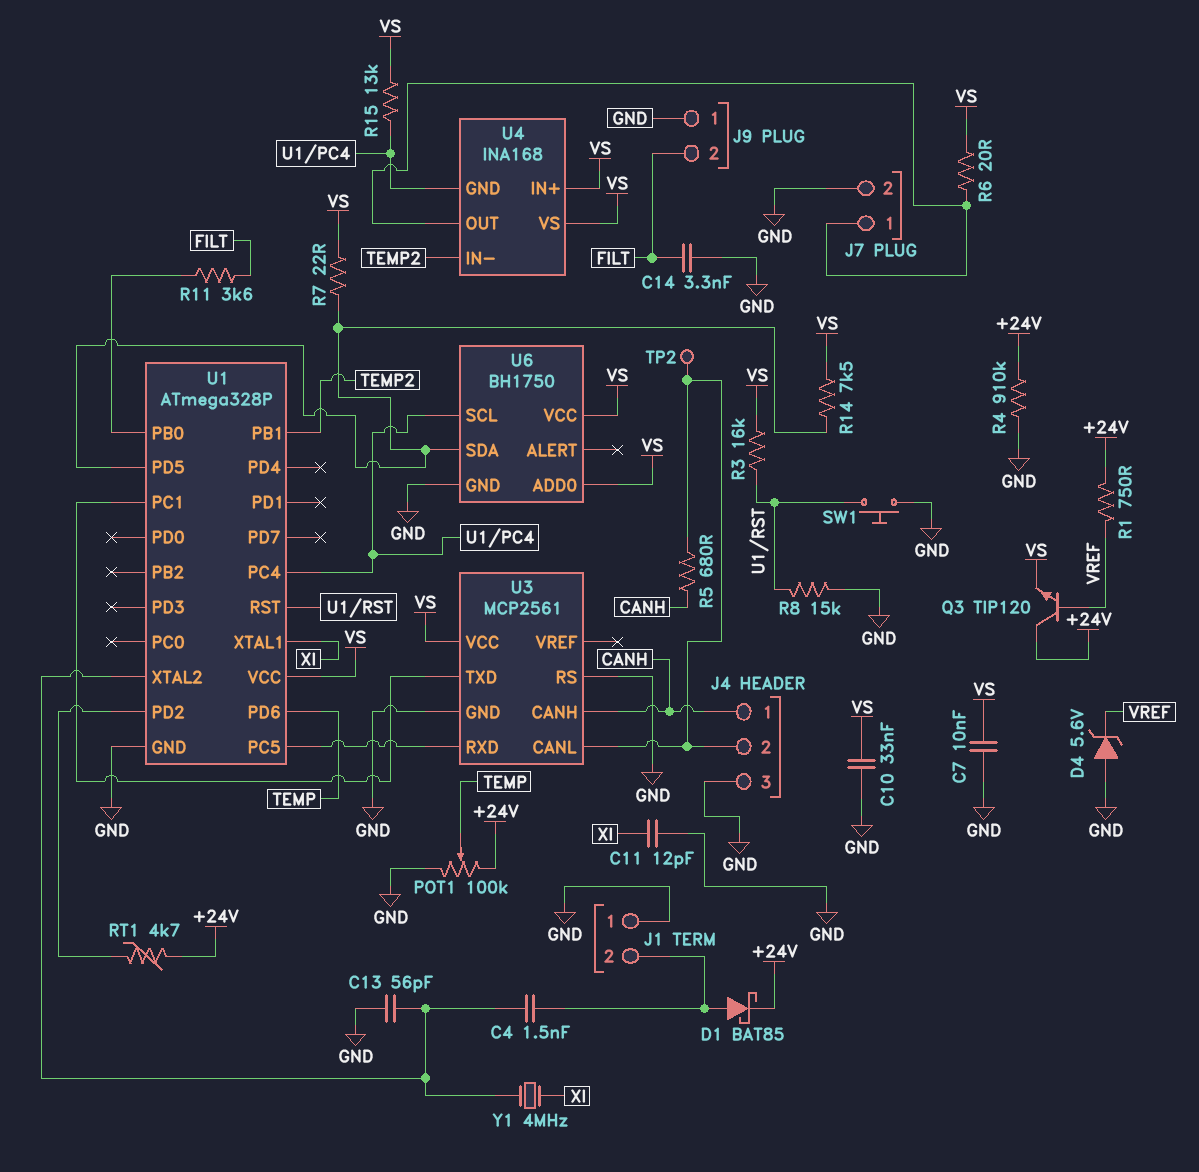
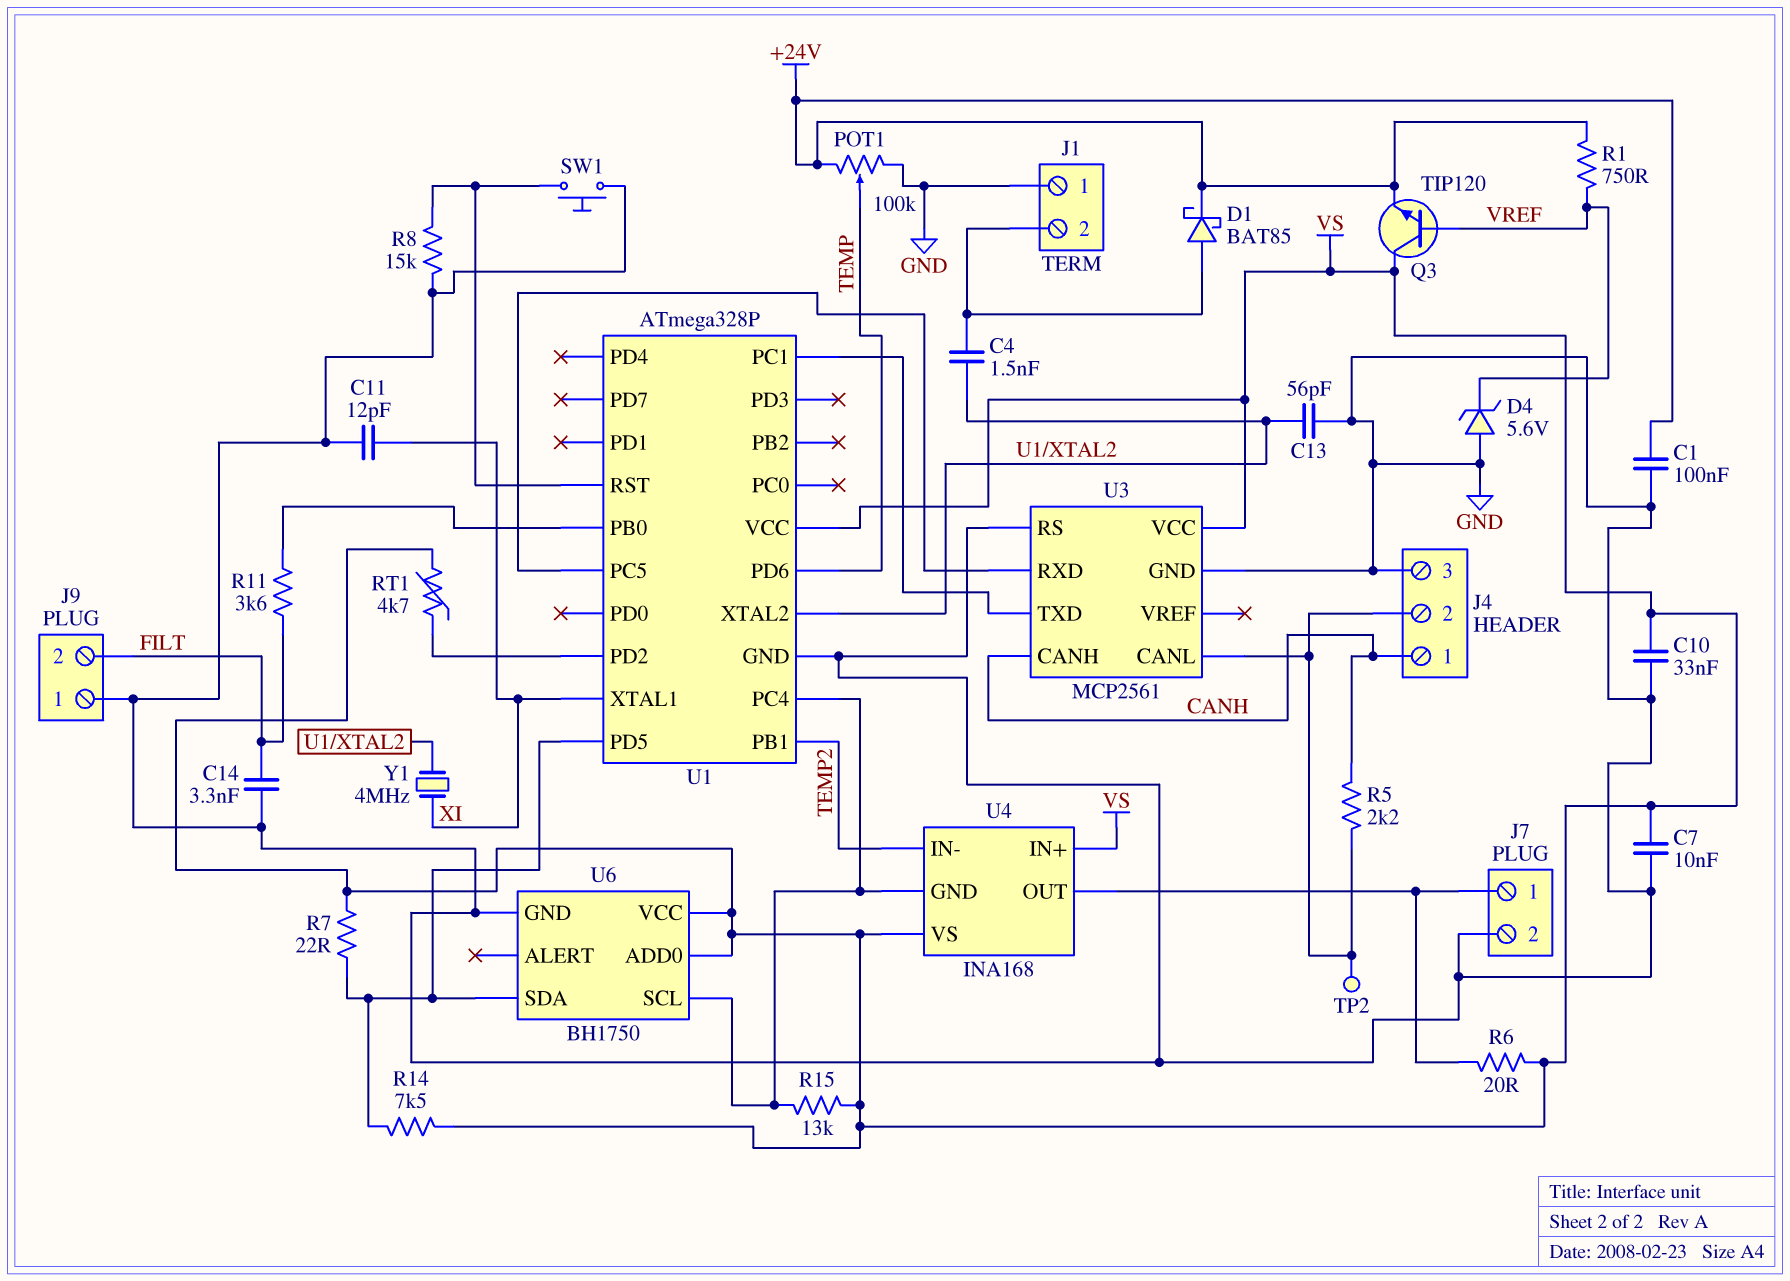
C1: none -> 100nF (+24V, GND)
Q3: NPN TIP120 (B VREF, C +24V, E VS) -> NPN TIP120 (B VREF, C VS, E +24V)
R3: 16k (U1/RST, VS) -> none
R4: 910k (+24V, GND) -> none
R5: 680 (CANH, J4/2) -> 2.2k (CANH, J4/2)
RT1: 4.7k (+24V, U1/PD2) -> 4.7k (U1/PD2, VS)

